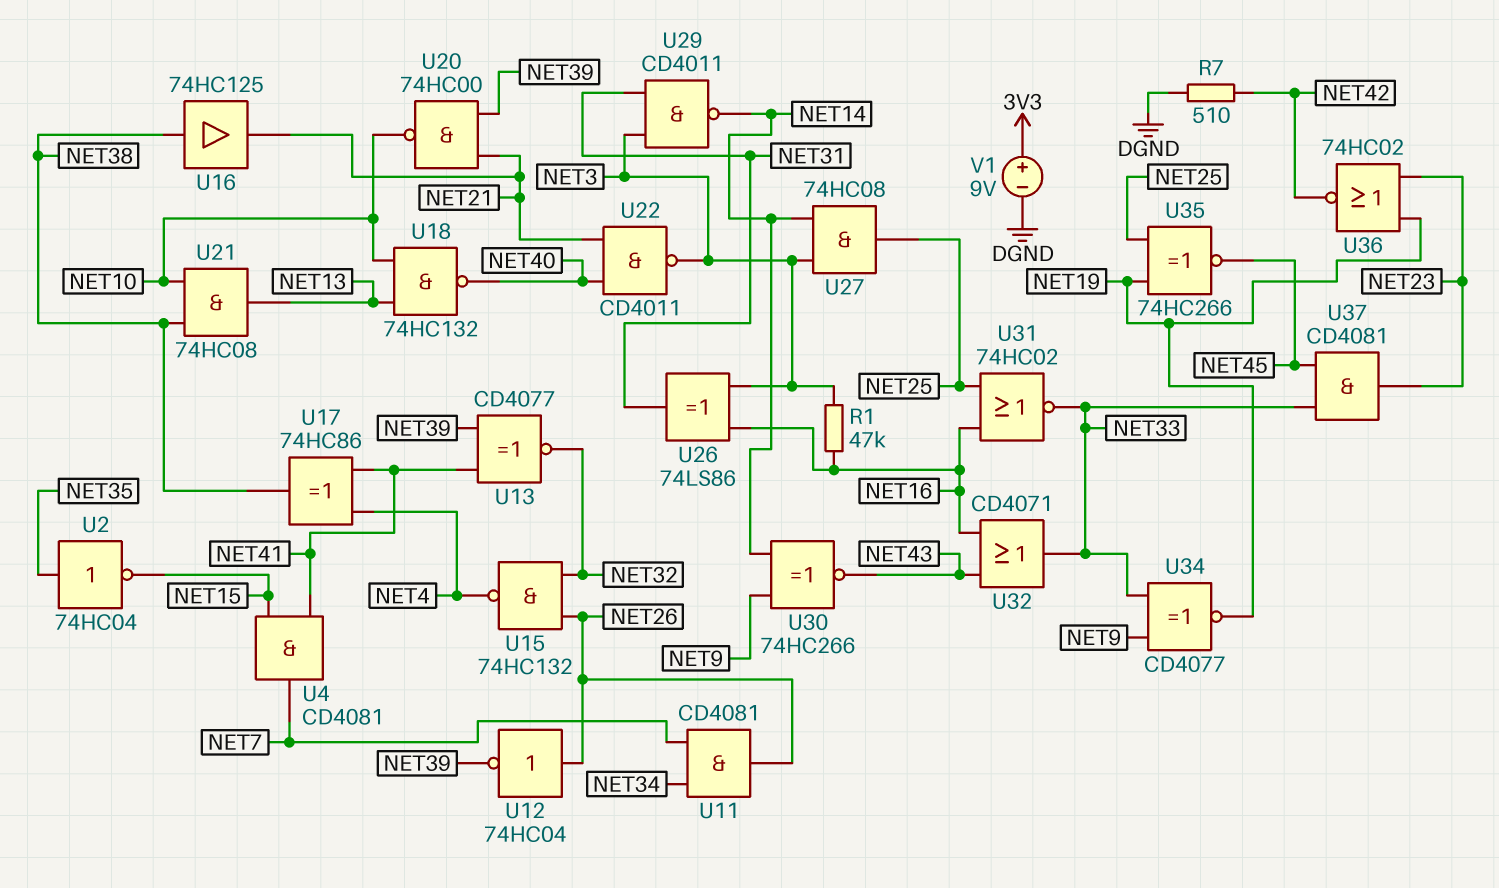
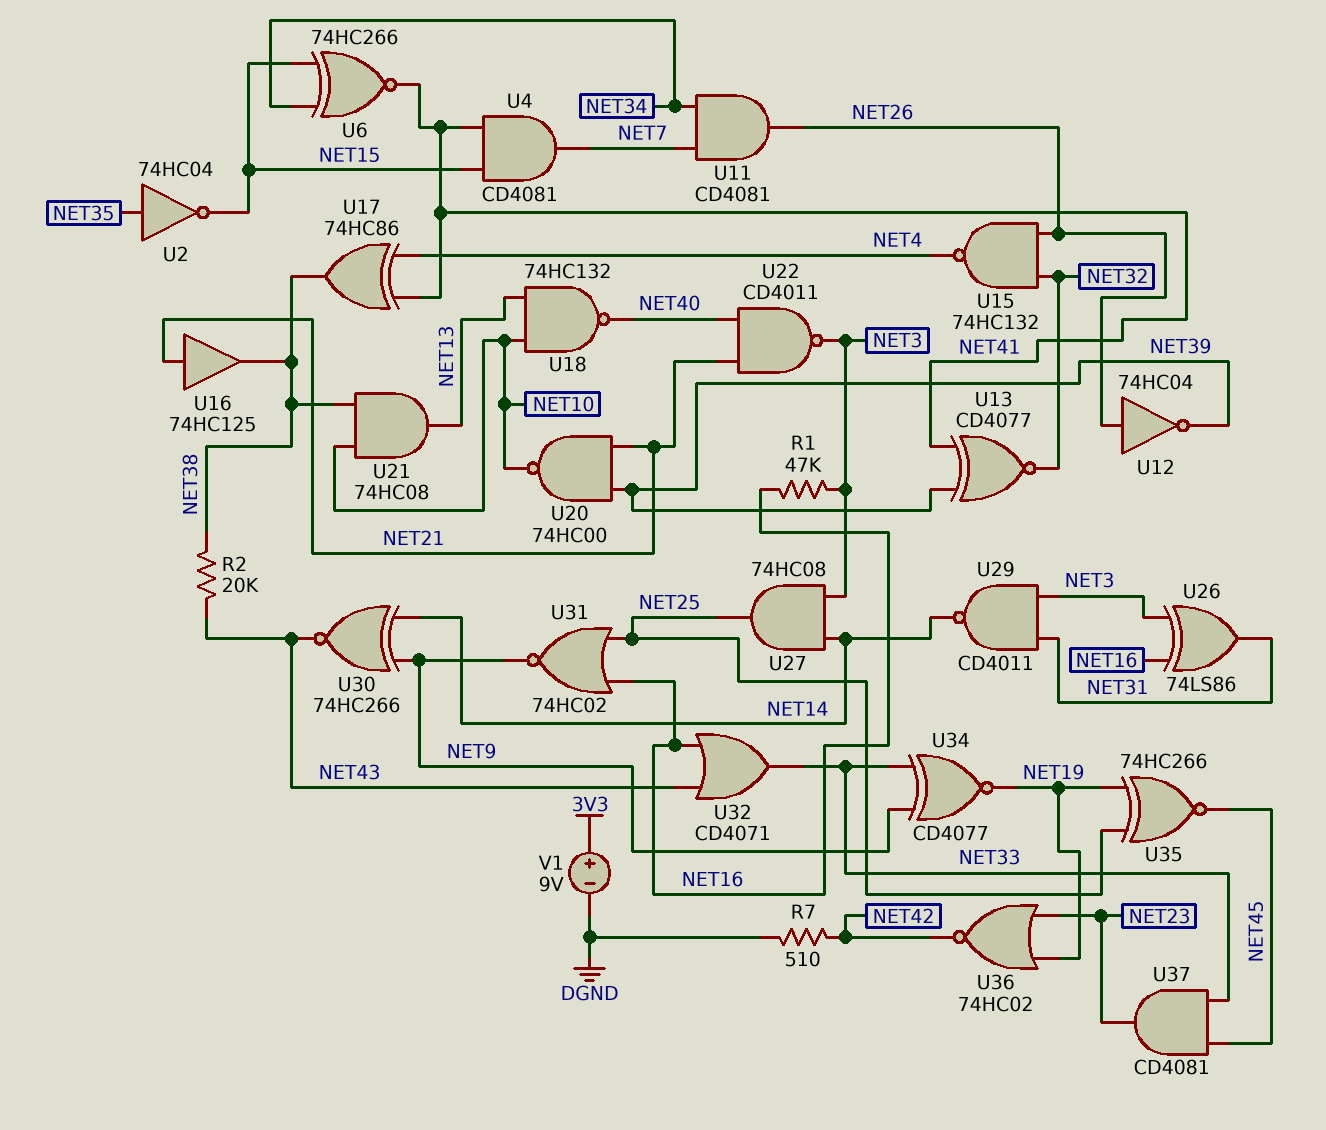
R2: none -> 20k (NET38, NET43)
U6: none -> XNOR 74HC266 (in NET15, in NET34, out NET41)
U16: buffer 74HC125 (in NET38, out NET21) -> buffer 74HC125 (in NET21, out NET38)
U31: NOR 74HC02 (in NET16, in NET25, out NET33) -> NOR 74HC02 (in NET16, in NET25, out NET9)

